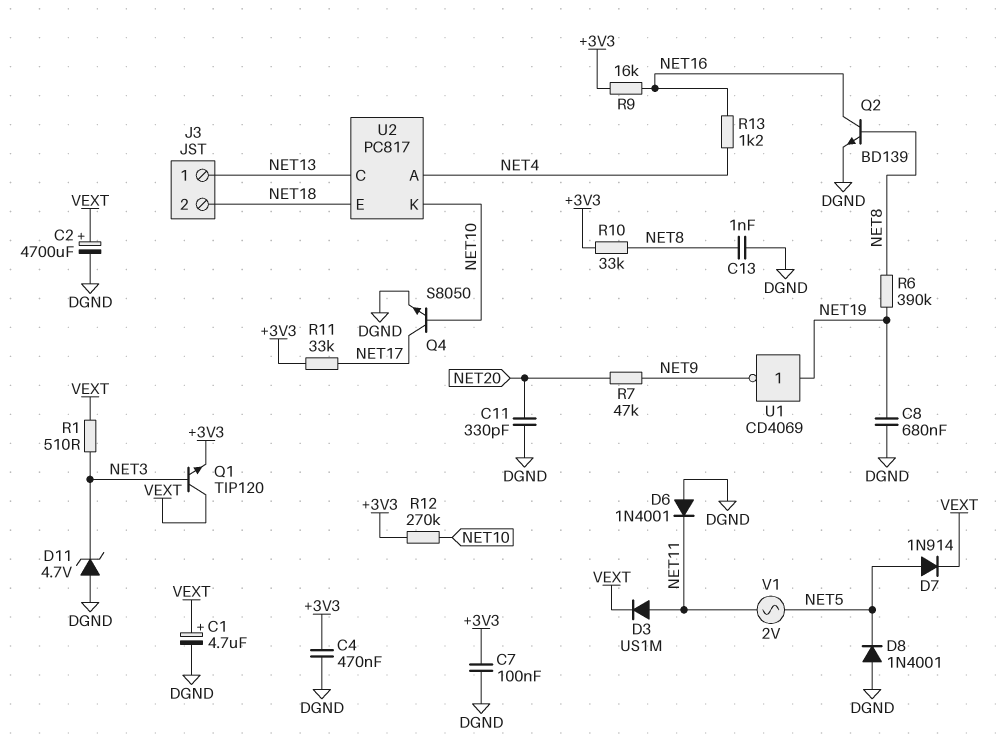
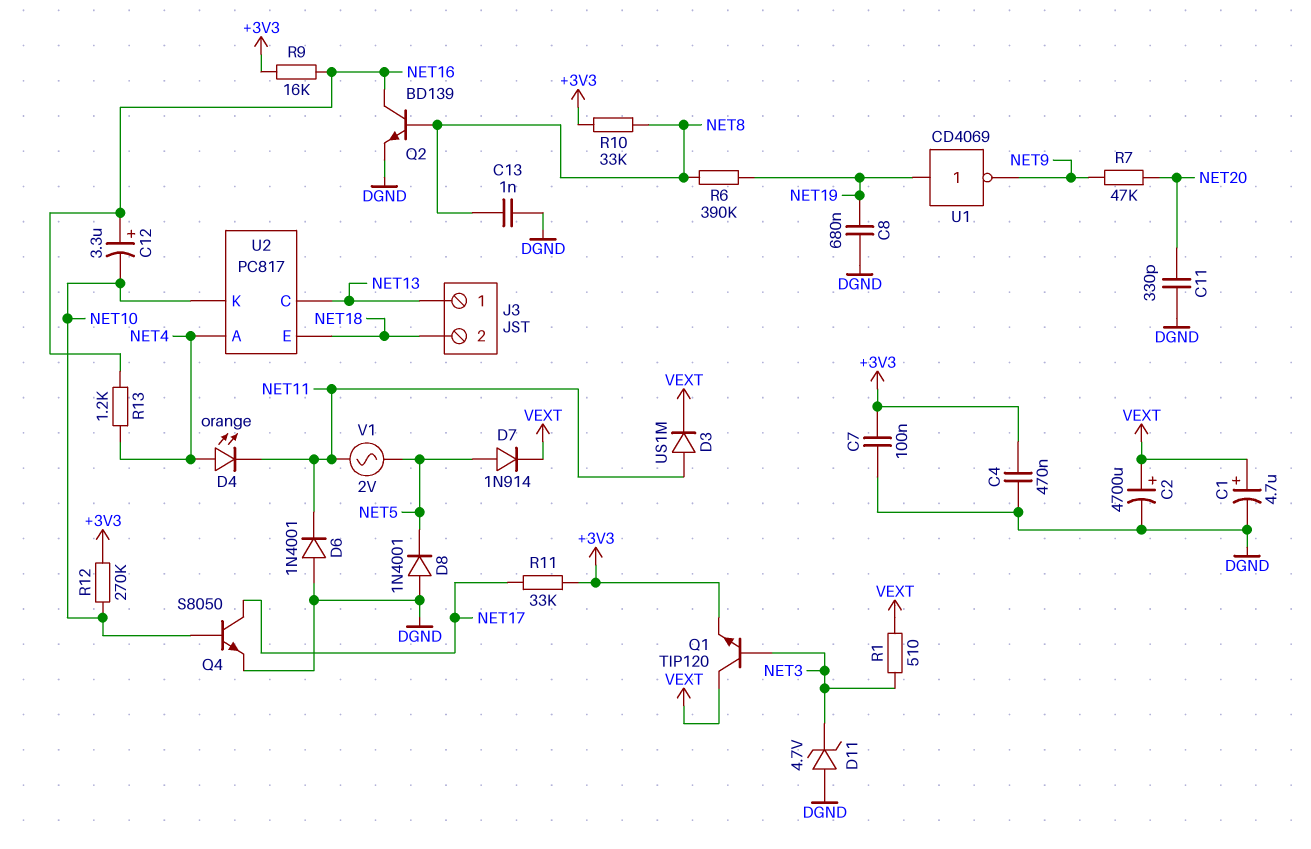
C12: none -> 3.3uF (plus NET16, minus NET10)
D4: none -> LED orange (A NET4, K NET11)

